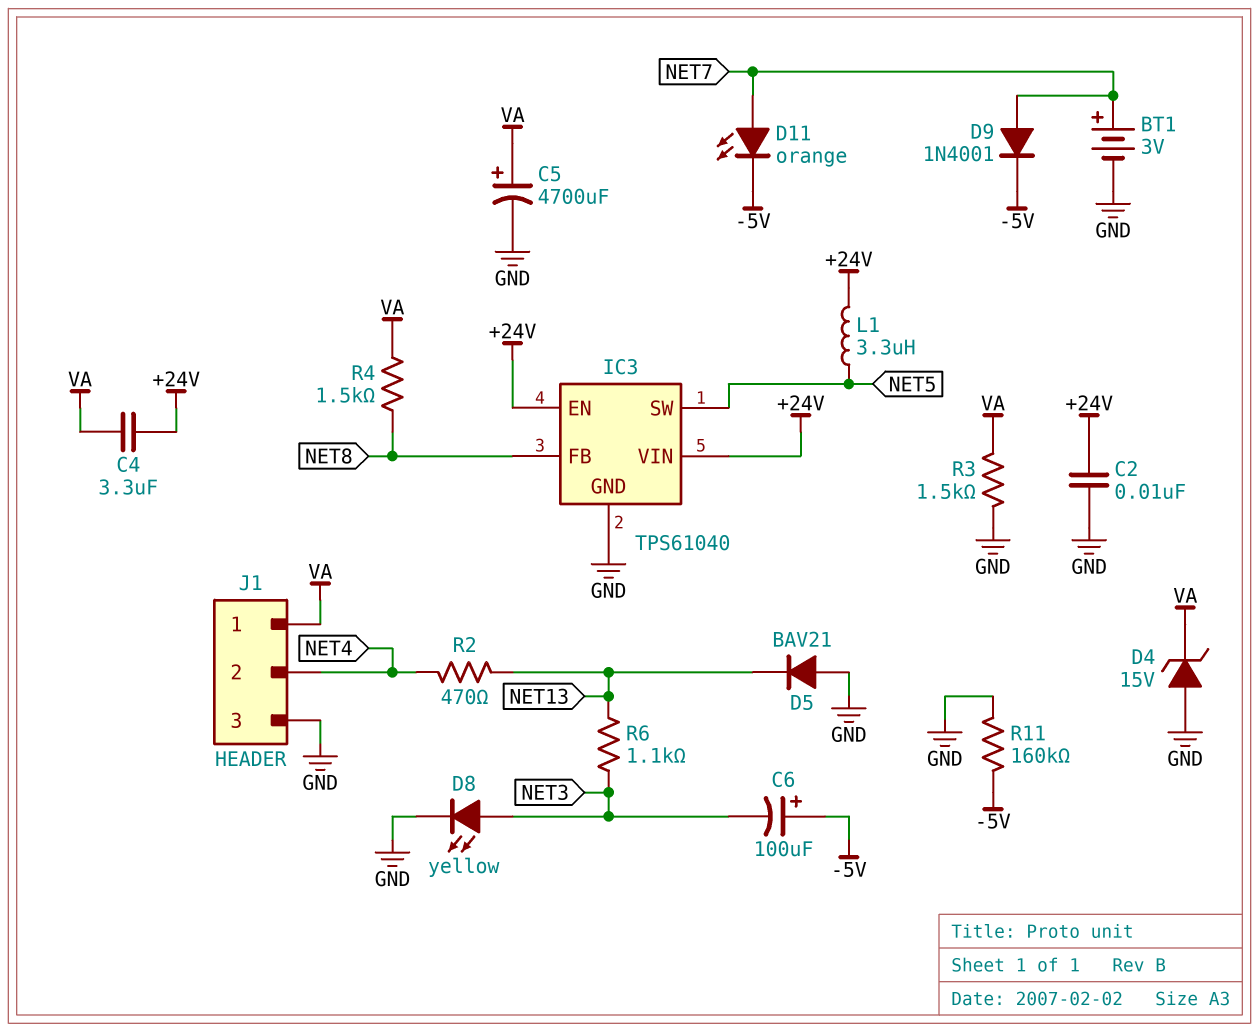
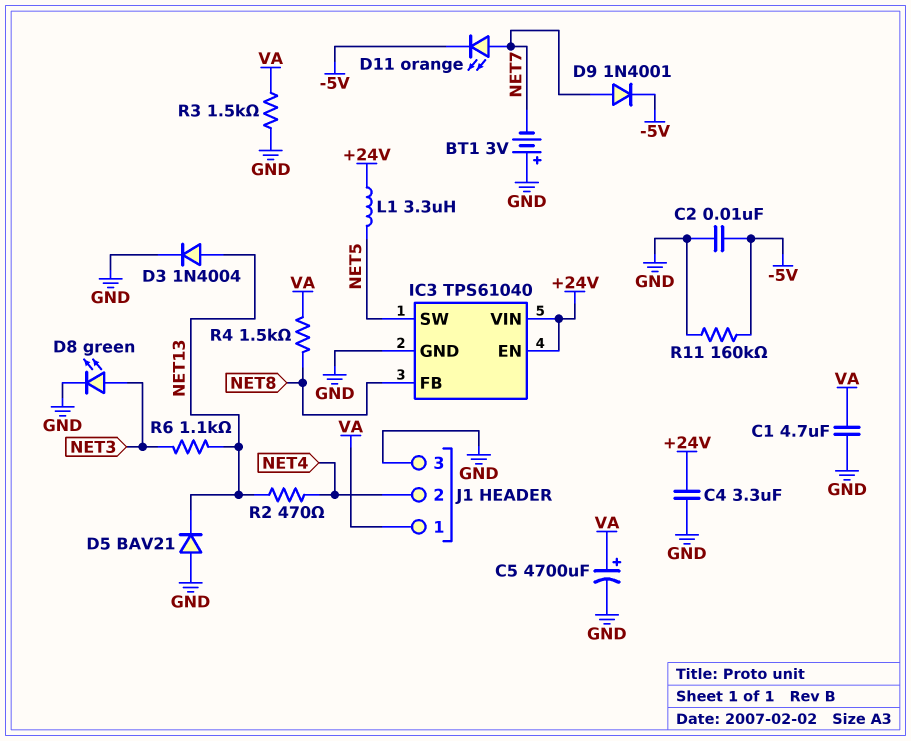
BT1: 3V (plus NET7, minus GND) -> 3V (plus GND, minus NET7)
C1: none -> 4.7uF (GND, VA)
C2: 10nF (+24V, GND) -> 10nF (-5V, GND)
C4: 3.3uF (+24V, VA) -> 3.3uF (+24V, GND)
C6: 100uF (plus -5V, minus NET3) -> none
D3: none -> diode 1N4004 (A NET13, K GND)
D4: zener 15V (A GND, K VA) -> none
D8: LED yellow (A NET3, K GND) -> LED green (A NET3, K GND)

